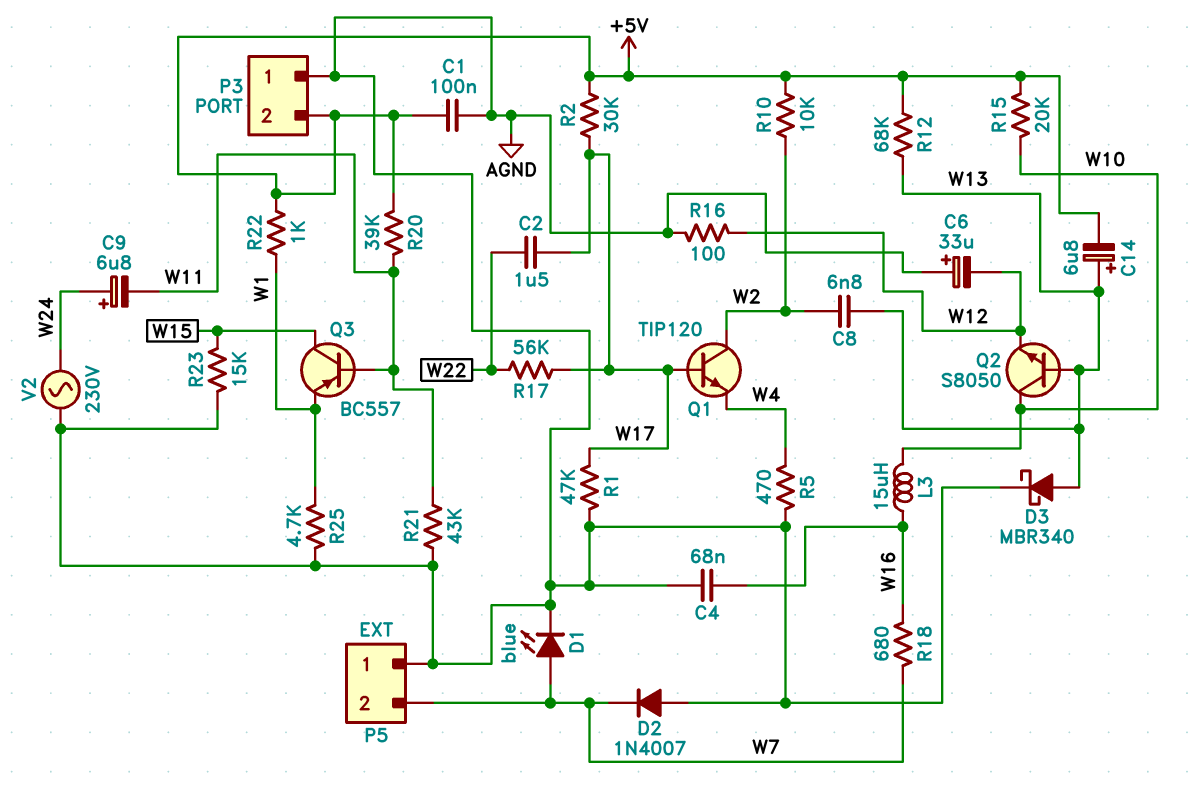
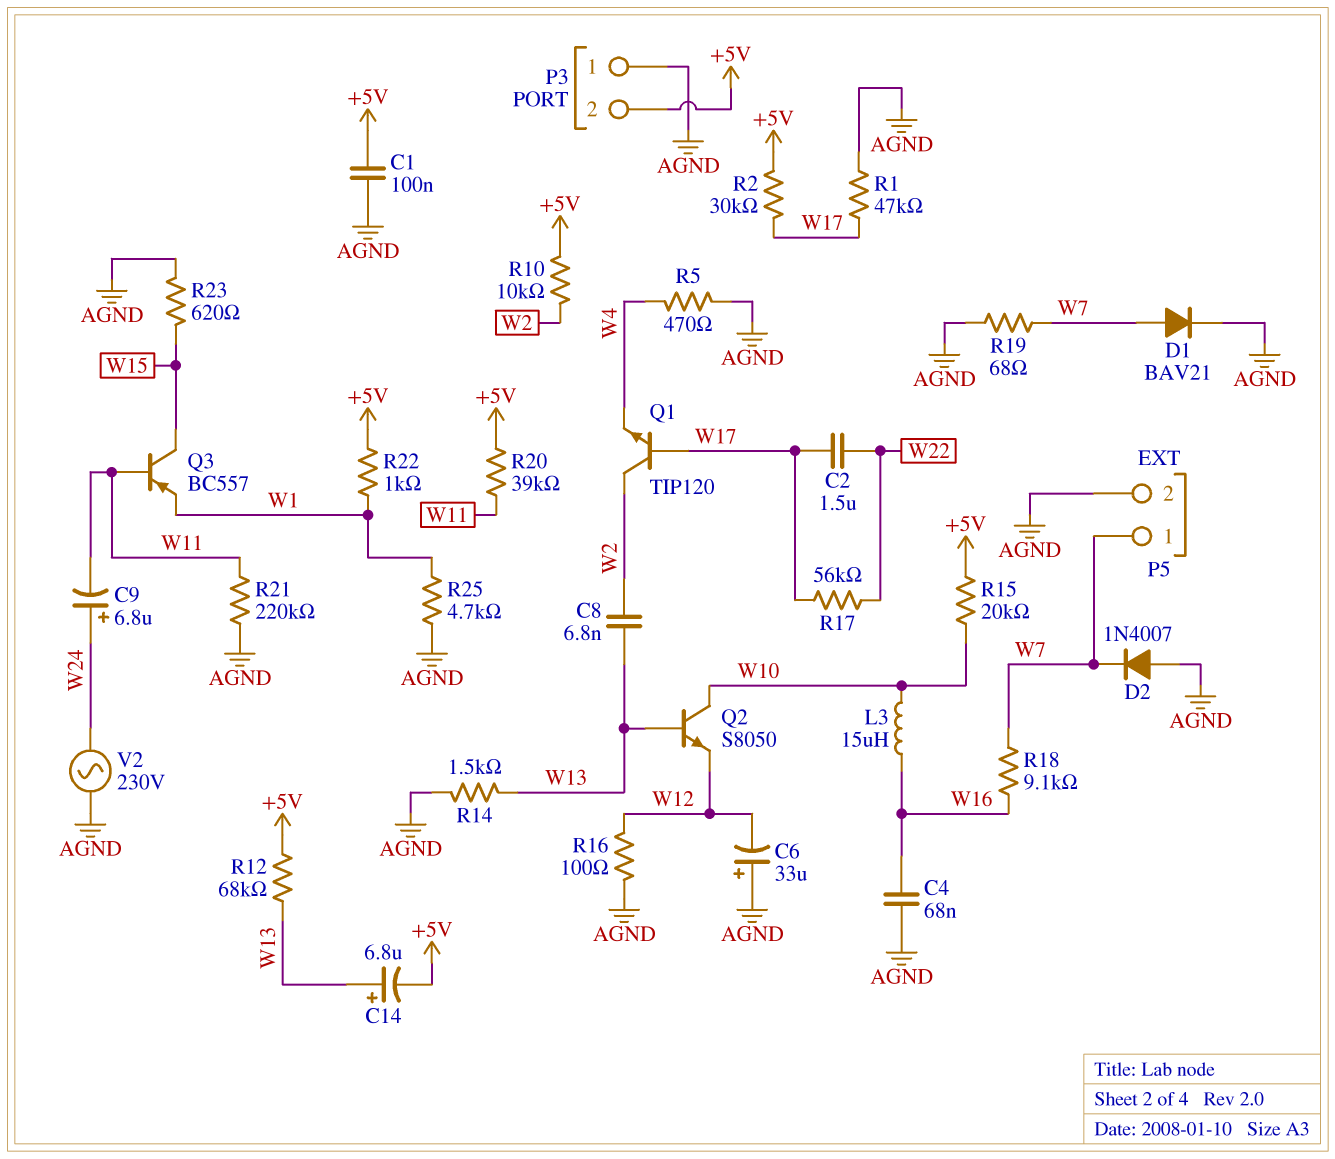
D1: LED blue (A W7, K AGND) -> diode BAV21 (A W7, K AGND)
D3: schottky MBR340 (A W13, K AGND) -> none
P5 pin 1: AGND -> W7
P5 pin 2: W7 -> AGND
R14: none -> 1.5k (AGND, W13)
R18: 680 (W7, W16) -> 9.1k (W7, W16)
R19: none -> 68 (AGND, W7)
R21: 43k (AGND, W11) -> 220k (AGND, W11)
R23: 15k (AGND, W15) -> 620 (AGND, W15)

